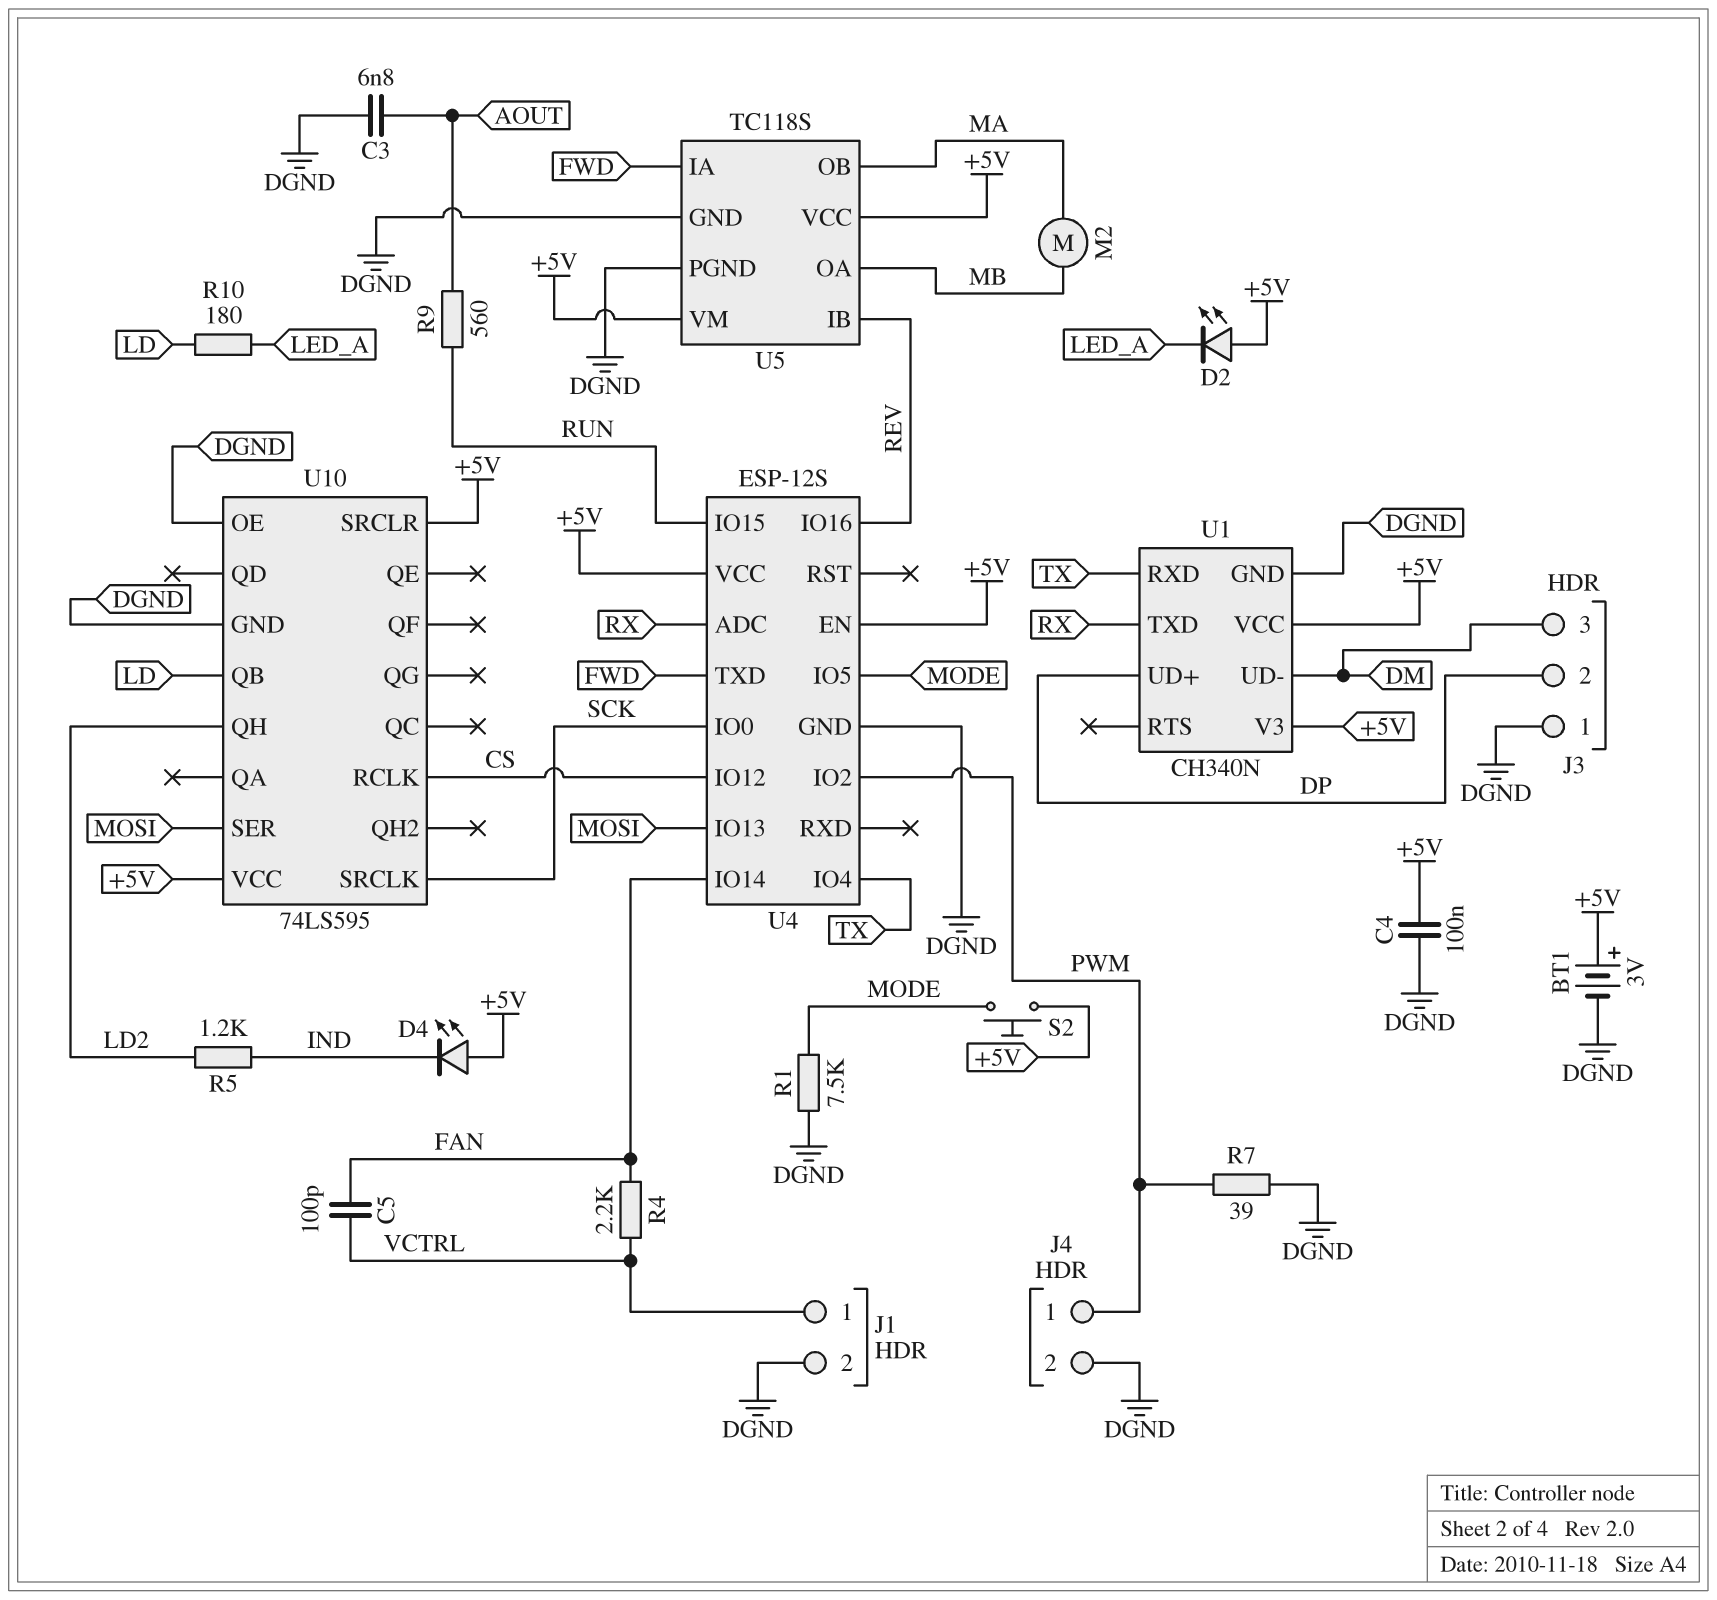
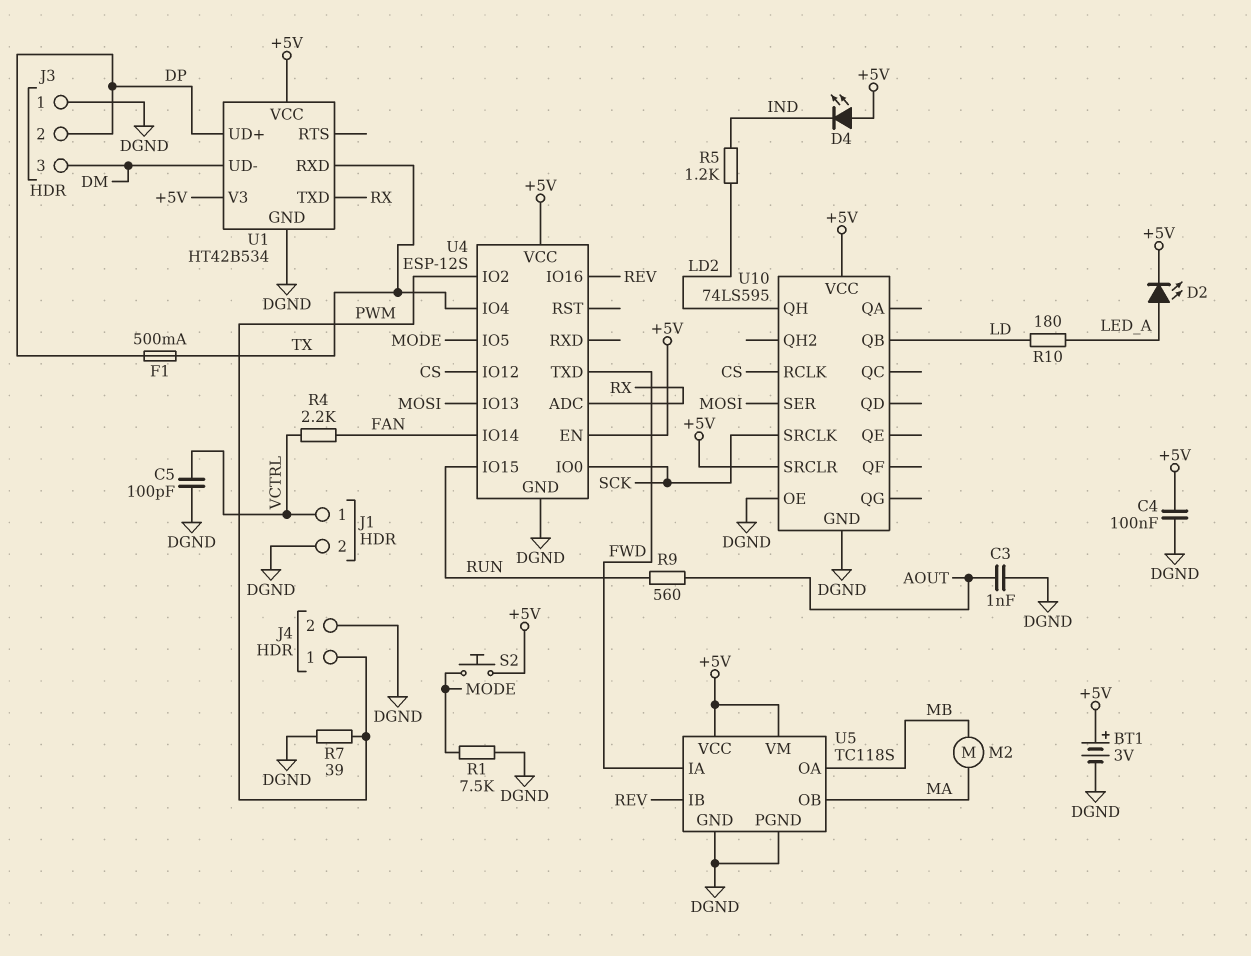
C3: 6.8nF (AOUT, DGND) -> 1nF (AOUT, DGND)
C5: 100pF (FAN, VCTRL) -> 100pF (DGND, VCTRL)
D2: LED (A +5V, K LED_A) -> LED (A LED_A, K +5V)
F1: none -> 500mA (DP, TX)
U1: CH340N -> HT42B534

